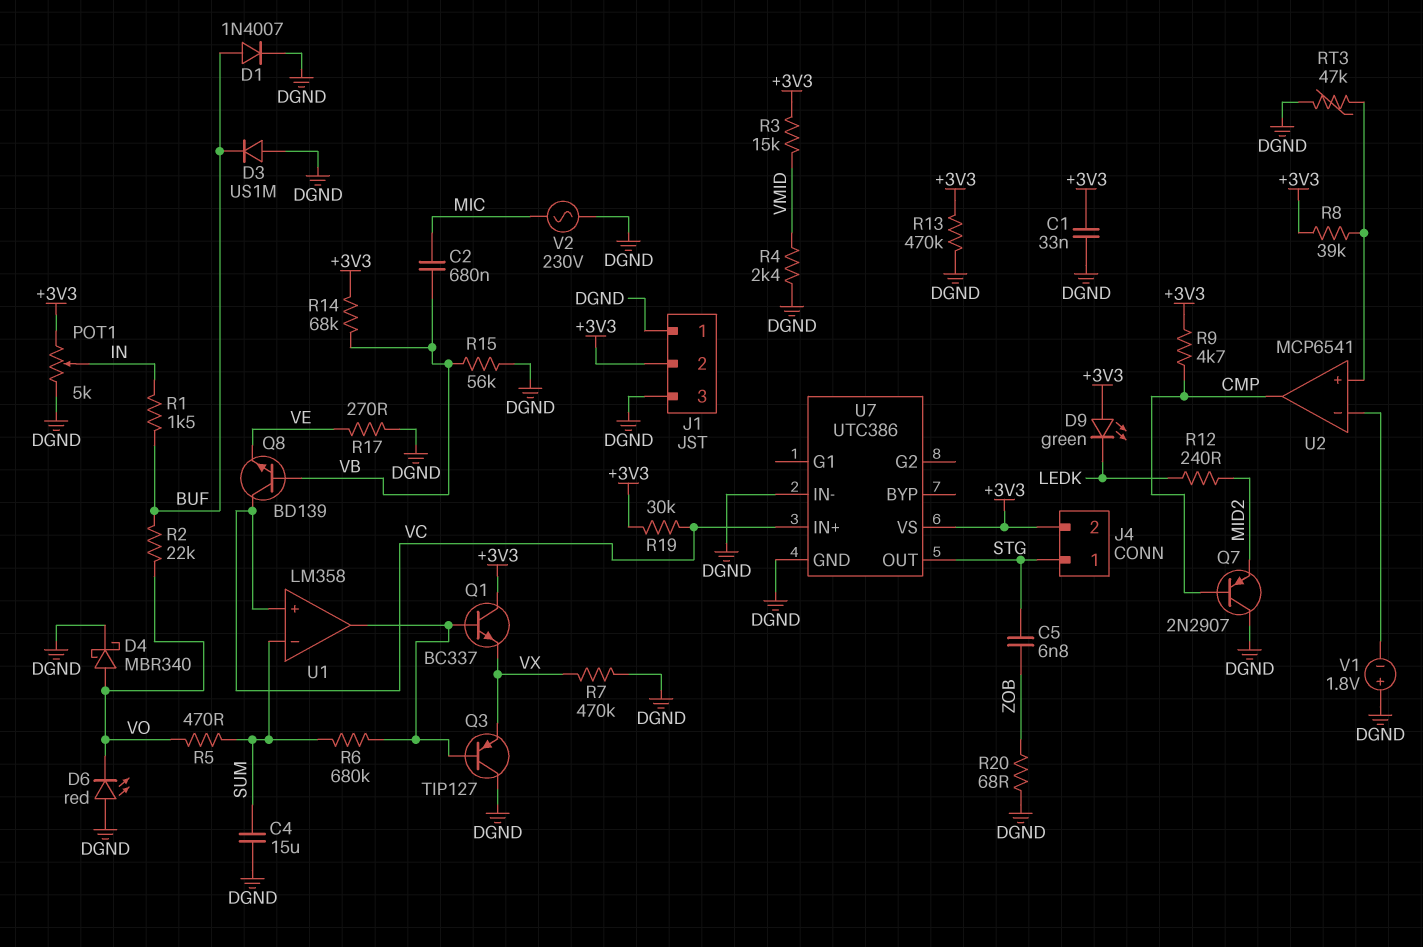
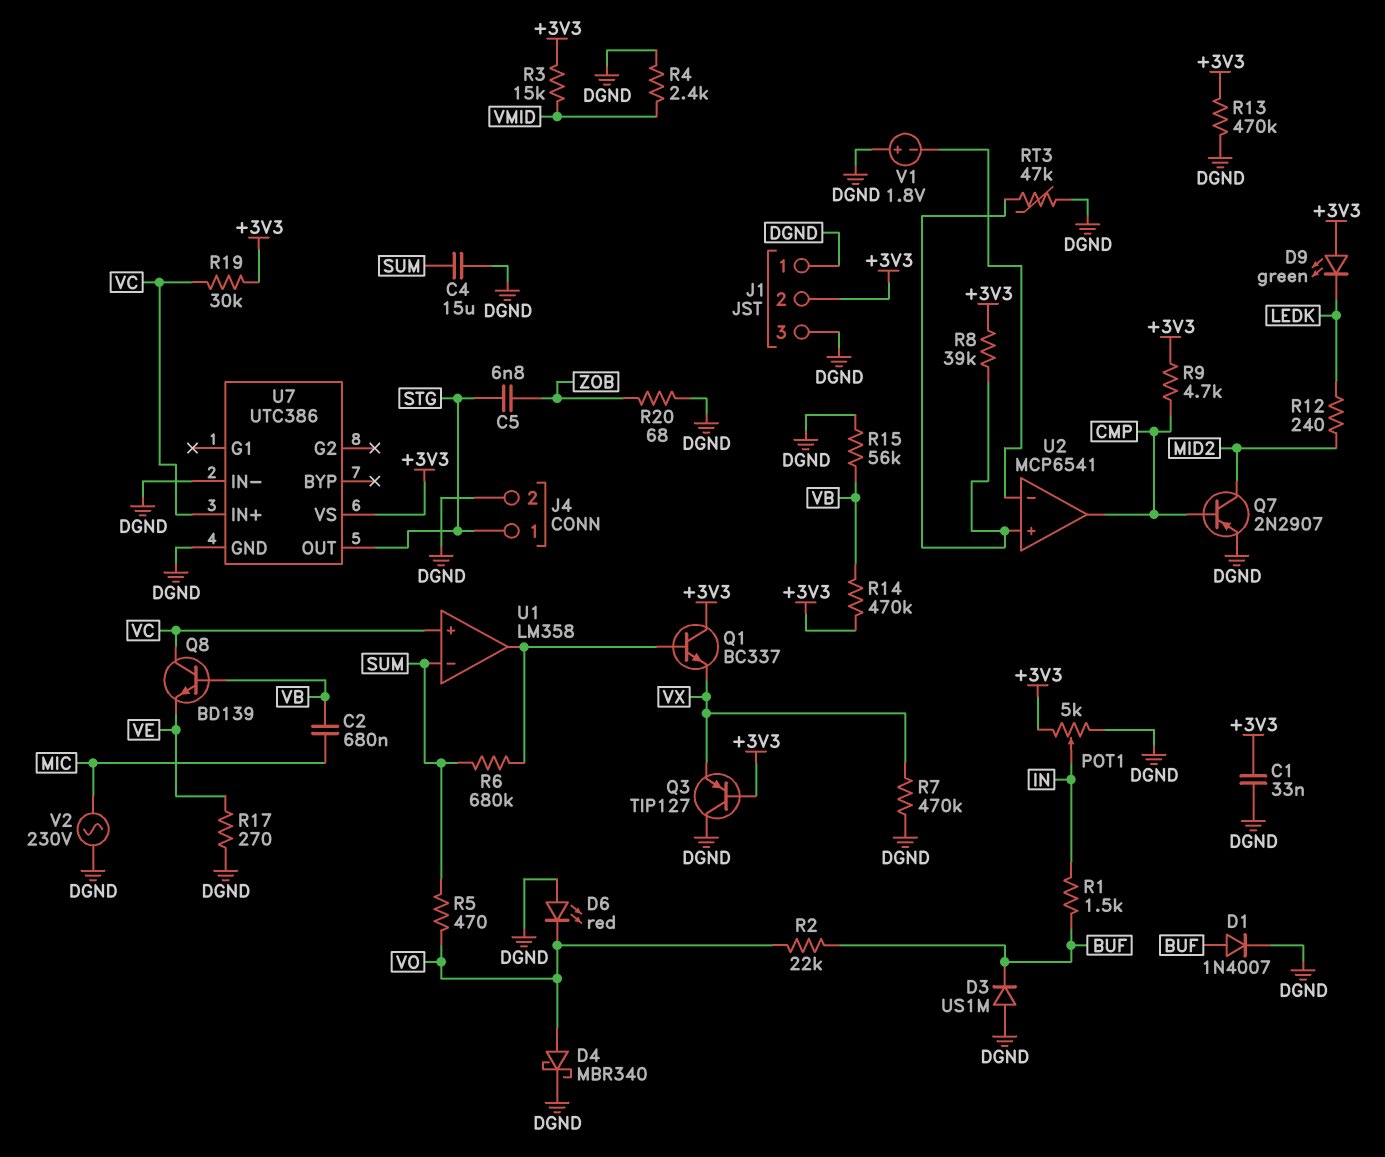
J4 pin 2: +3V3 -> DGND
Q3: PNP TIP127 (B U1/out, C DGND, E VX) -> PNP TIP127 (B +3V3, C DGND, E VX)
Q7: PNP 2N2907 (B CMP, C DGND, E MID2) -> PNP 2N2907 (B CMP, C MID2, E DGND)
R14: 68k (+3V3, VB) -> 470k (+3V3, VB)

